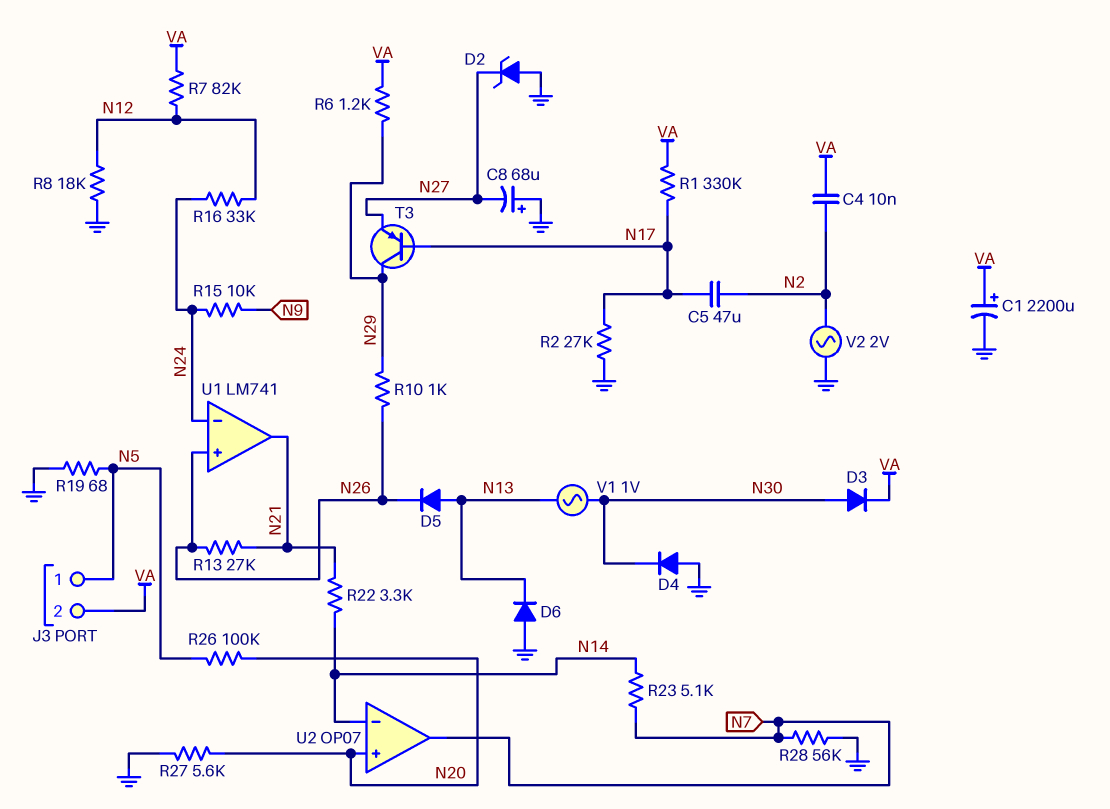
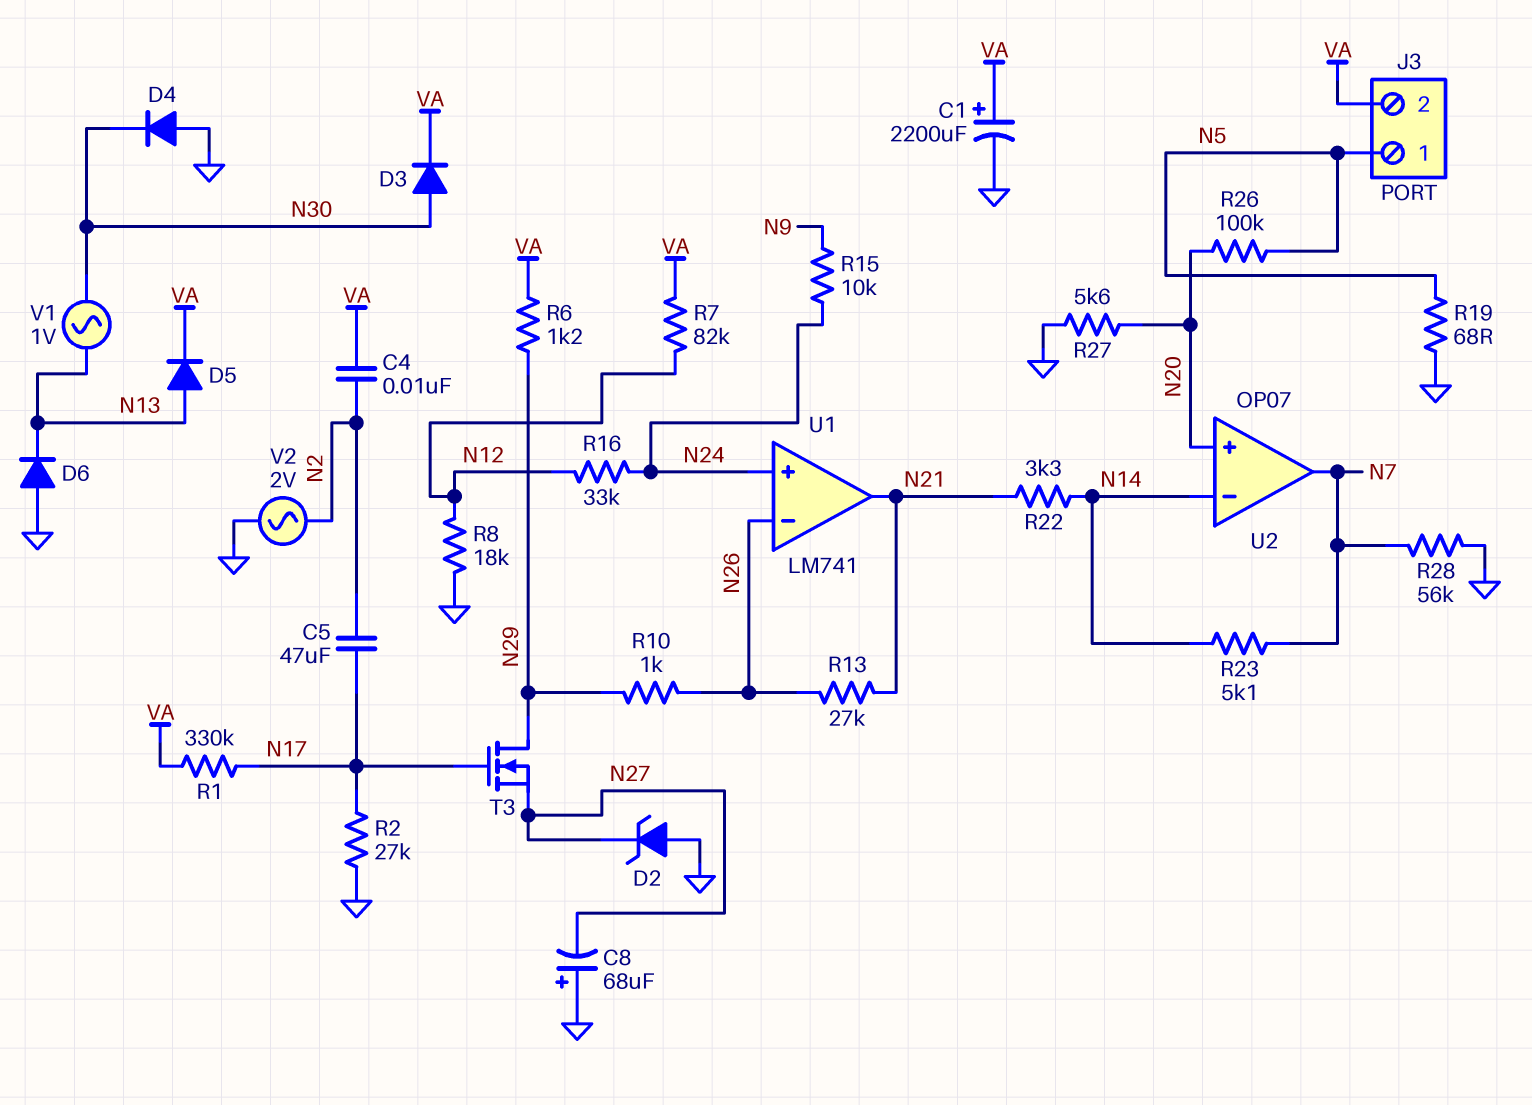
D5: diode (A N13, K N26) -> diode (A N13, K VA)
T3: PNP (B N17, C N29, E N27) -> NMOS (G N17, D N29, S N27)
U1 pin in+: N26 -> N24
U1 pin in-: N24 -> N26

